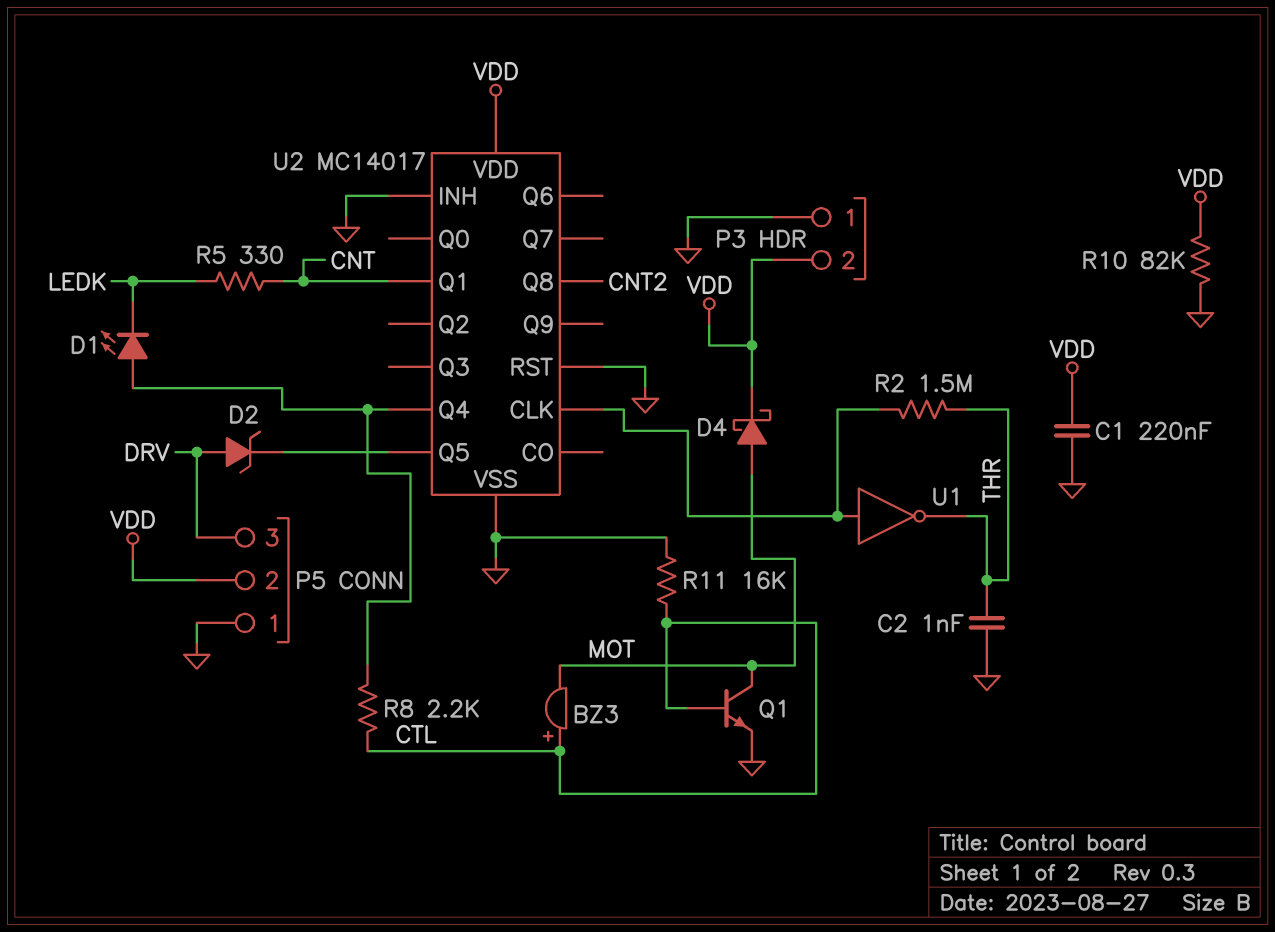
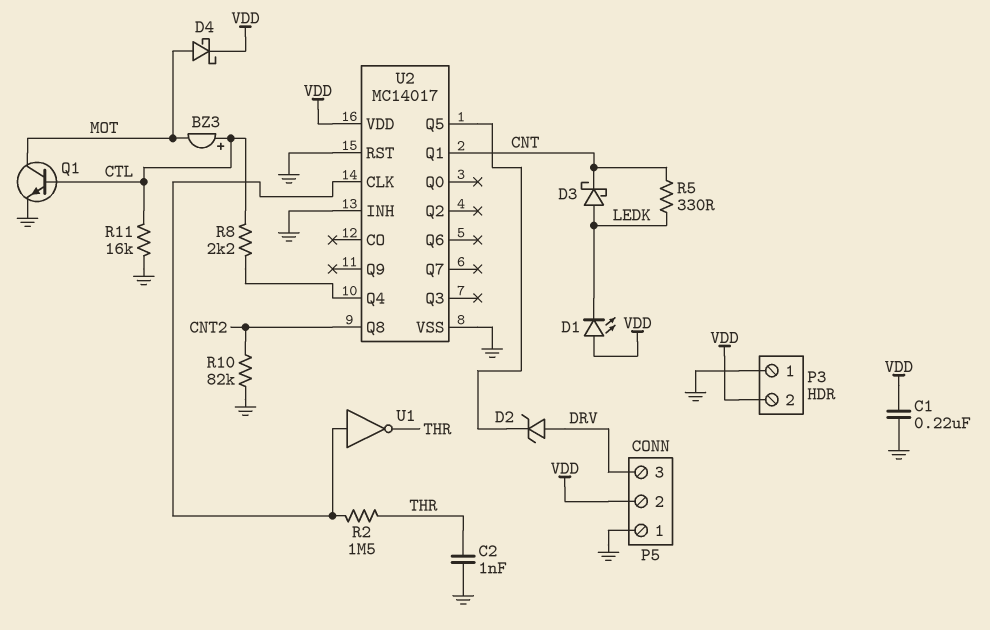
D1: LED (A U2/Q4, K LEDK) -> LED (A VDD, K LEDK)
D3: none -> schottky (A LEDK, K CNT)
R10: 82k (GND, VDD) -> 82k (CNT2, GND)

